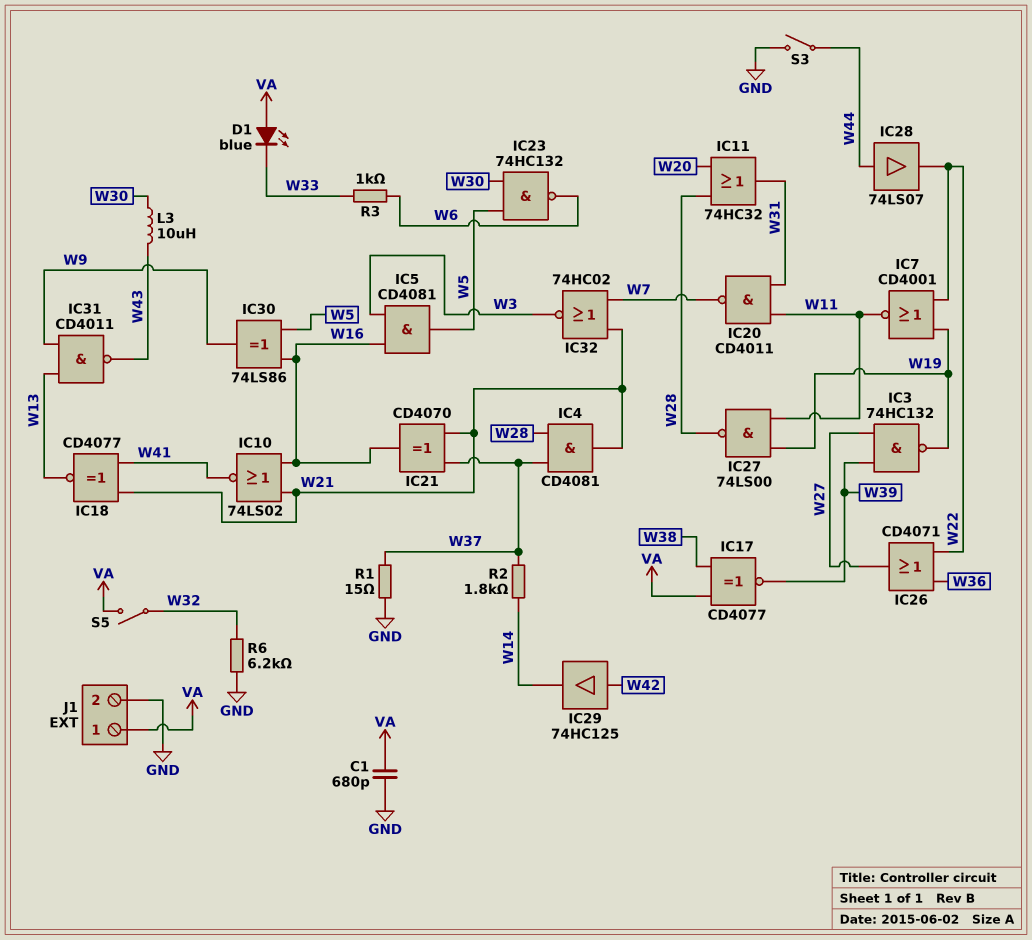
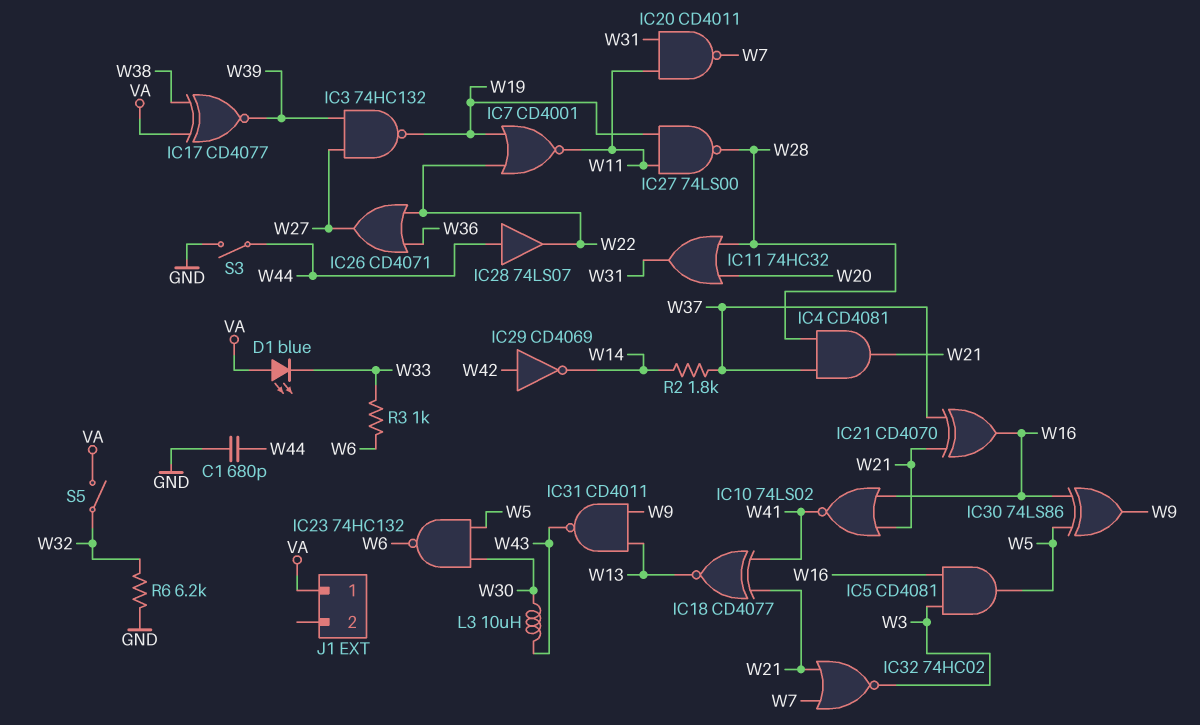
C1: 680pF (GND, VA) -> 680pF (GND, W44)
IC29: buffer 74HC125 (in W42, out W14) -> NOT CD4069 (in W42, out W14)
J1 pin 2: GND -> none
R1: 15 (GND, W37) -> none

